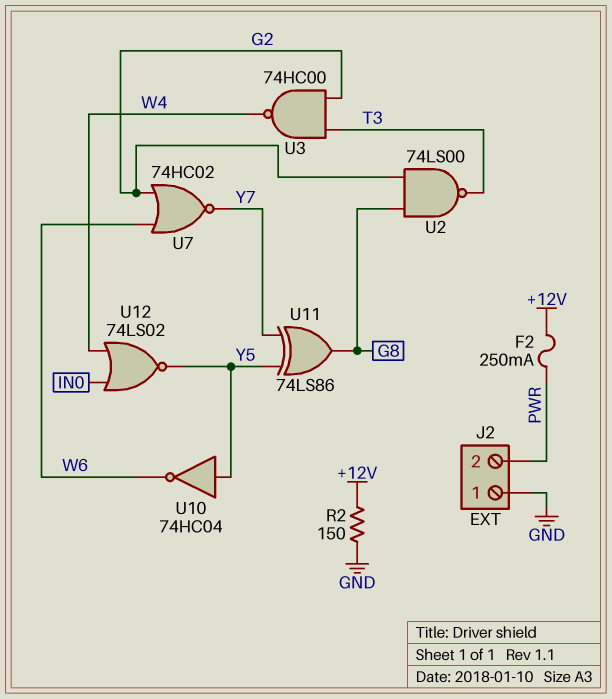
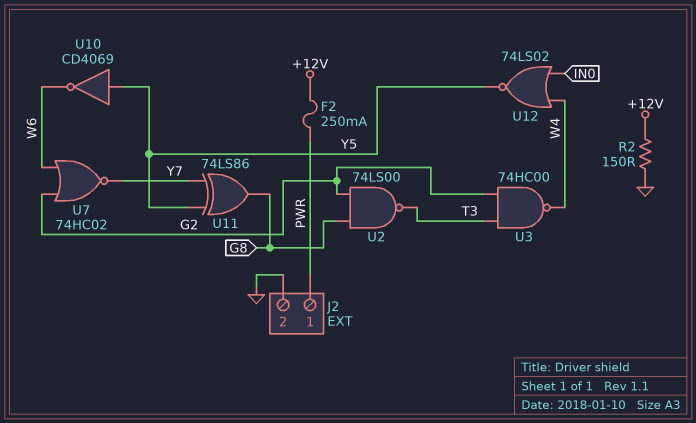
J2 pin 1: GND -> PWR
J2 pin 2: PWR -> GND
U10: NOT 74HC04 (in Y5, out W6) -> NOT CD4069 (in Y5, out W6)

